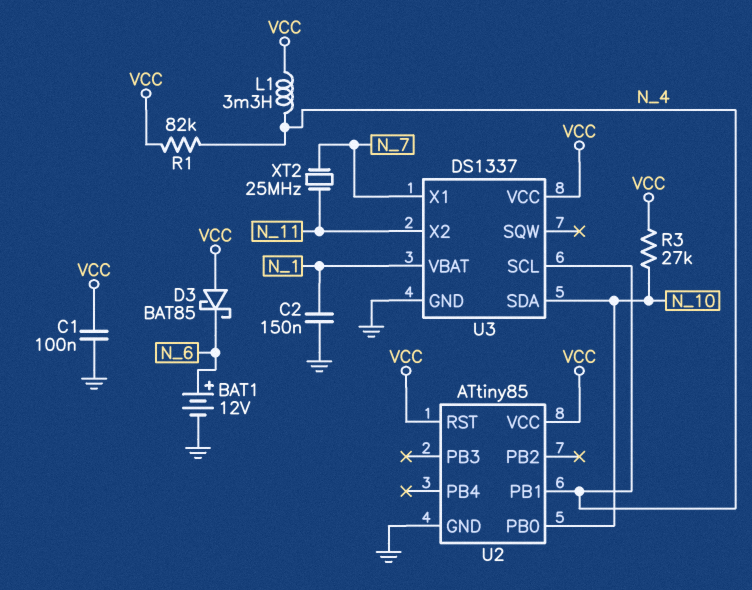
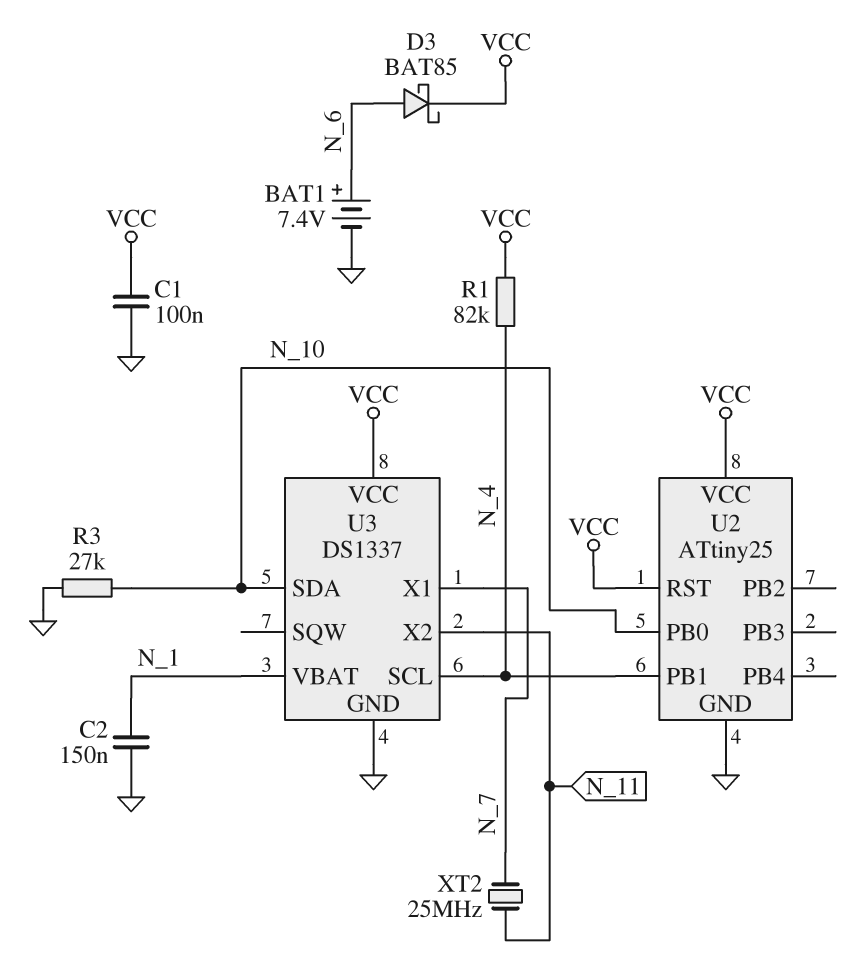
BAT1: 12V (plus N_6, minus GND) -> 7.4V (plus N_6, minus GND)
D3: schottky BAT85 (A VCC, K N_6) -> schottky BAT85 (A N_6, K VCC)
L1: 3.3mH (N_4, VCC) -> none
R3: 27k (N_10, VCC) -> 27k (GND, N_10)
U2: ATtiny85 -> ATtiny25

